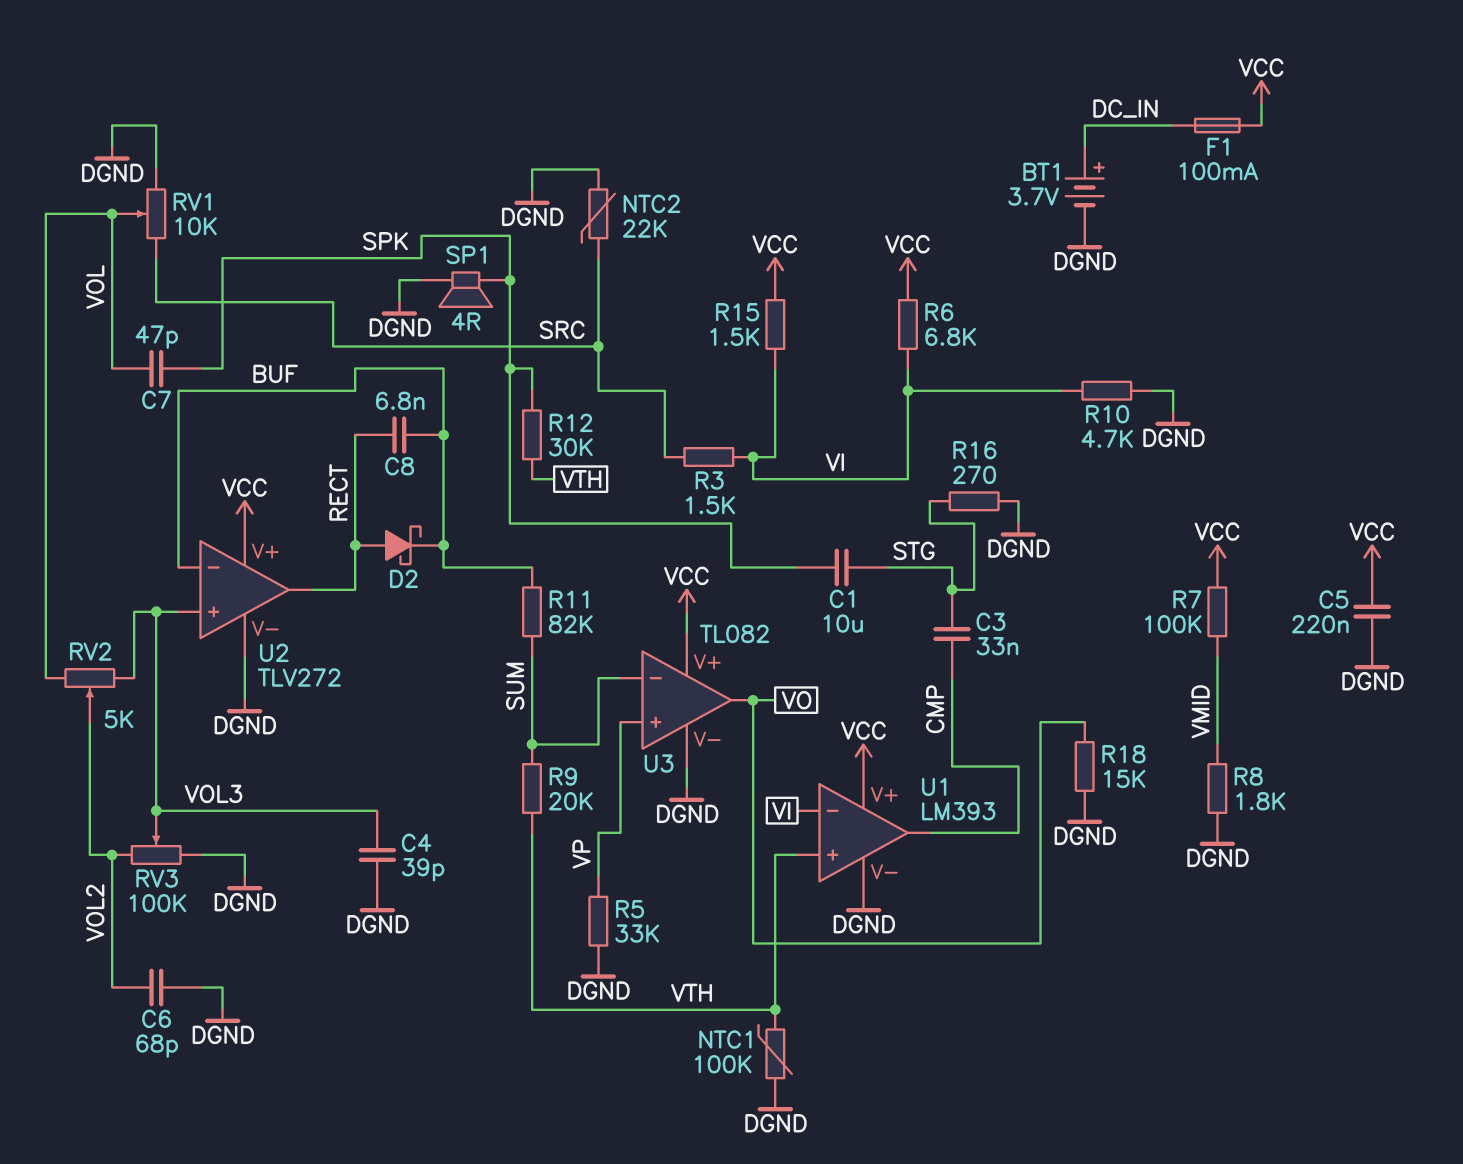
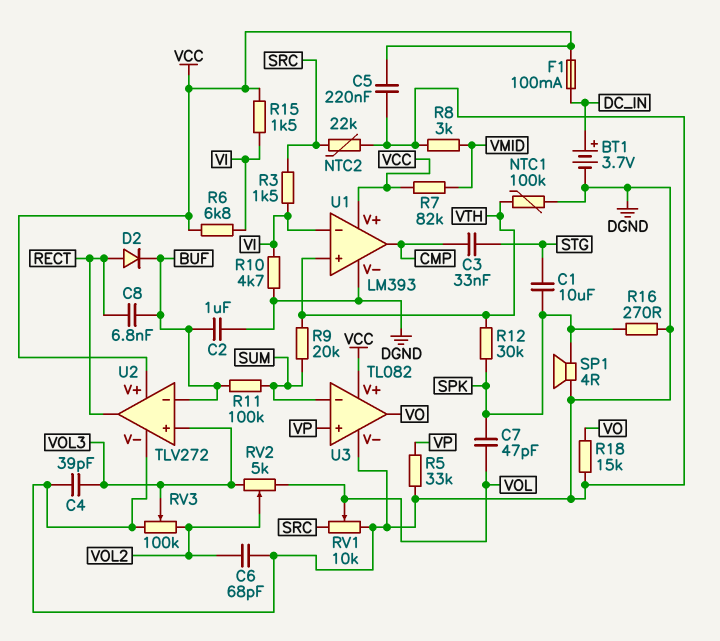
C2: none -> 1uF (BUF, DGND)
D2: schottky (A RECT, K BUF) -> diode (A RECT, K BUF)
R7: 100k (VCC, VMID) -> 82k (VCC, VMID)
R8: 1.8k (DGND, VMID) -> 3k (DGND, VMID)
R11: 82k (BUF, SUM) -> 100k (BUF, SUM)
R16: 270 (DGND, STG) -> 270 (DGND, SPK)

